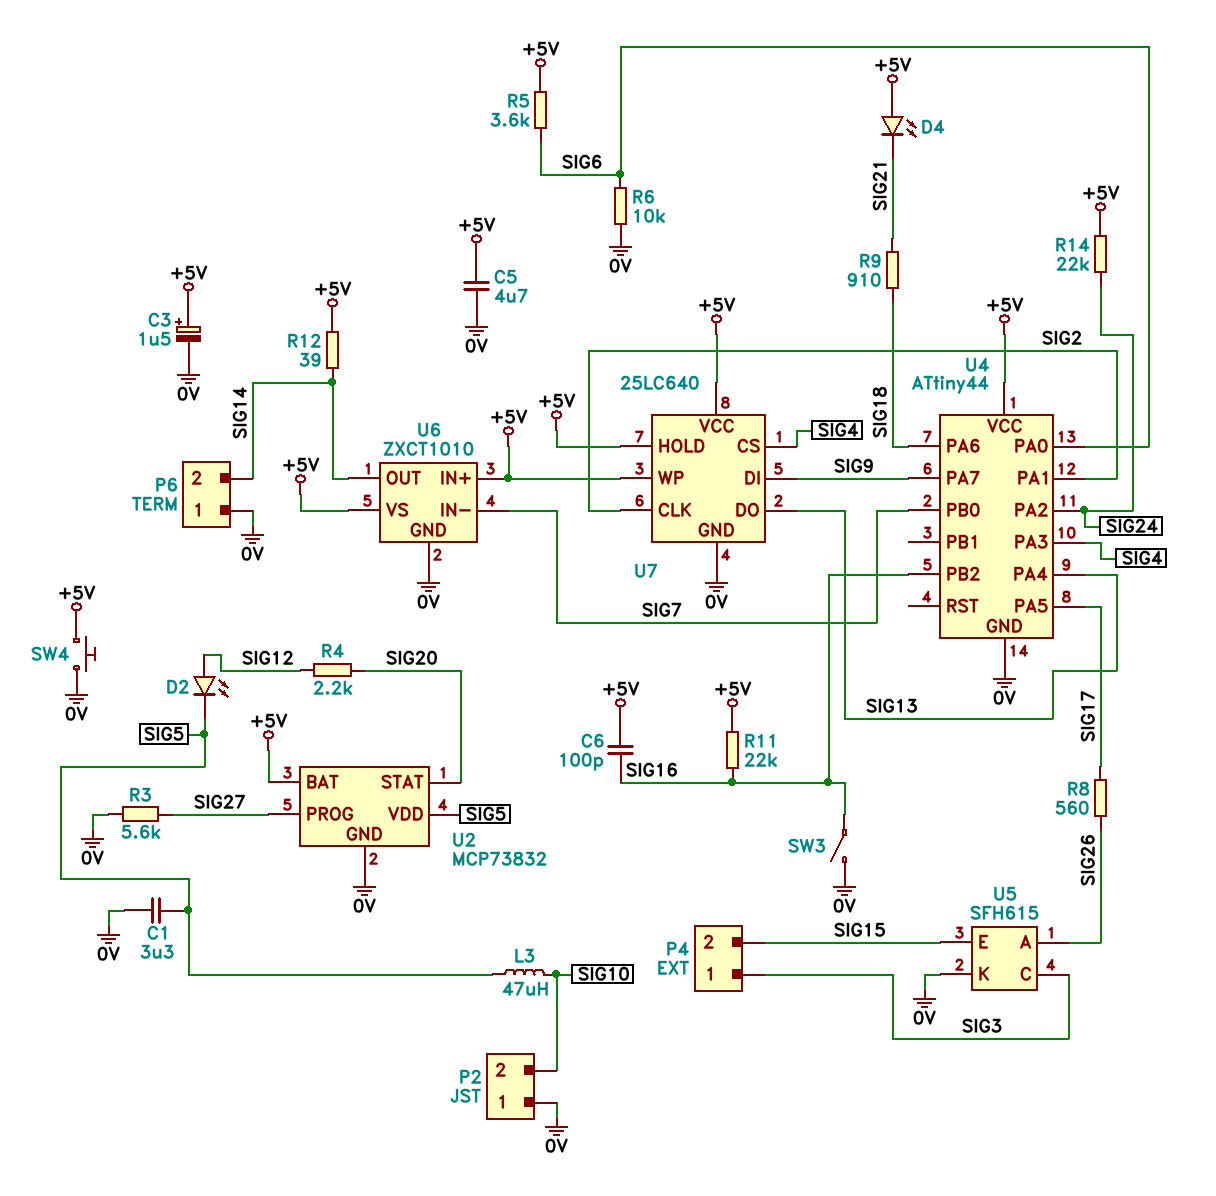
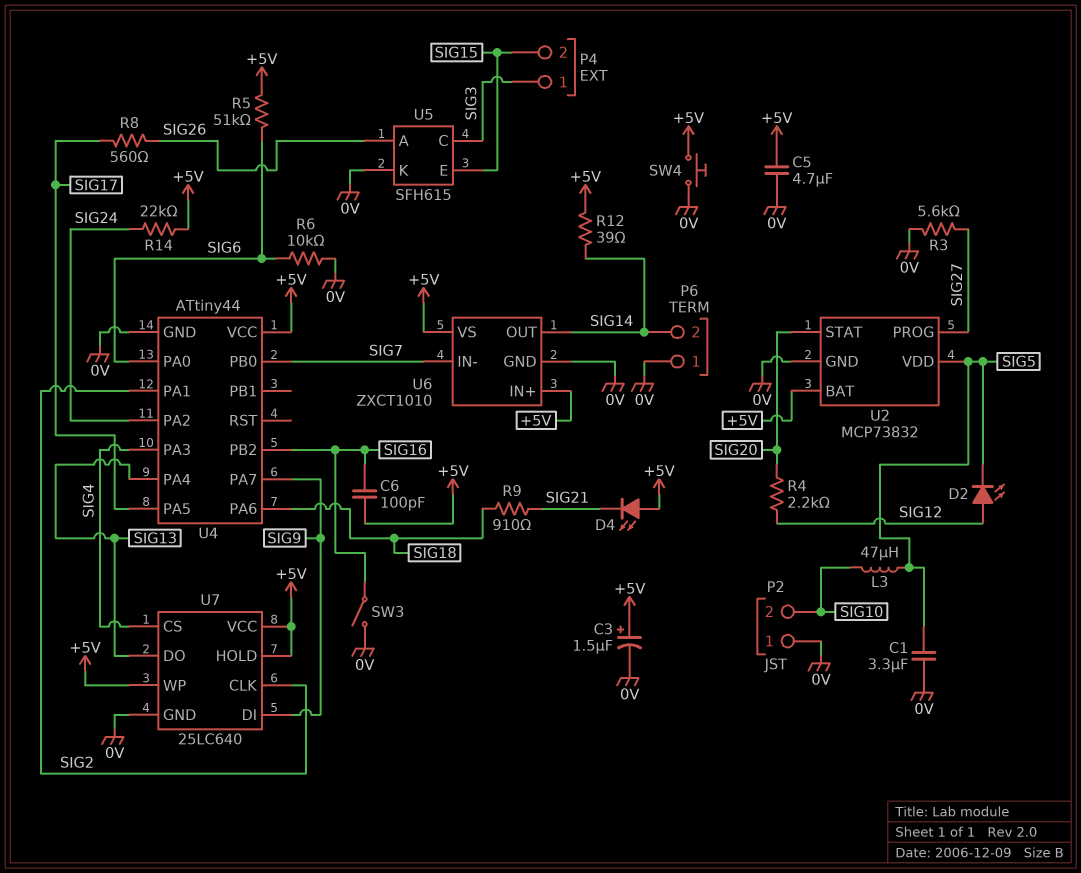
R5: 3.6k (+5V, SIG6) -> 51k (+5V, SIG6)
R11: 22k (+5V, SIG16) -> none

